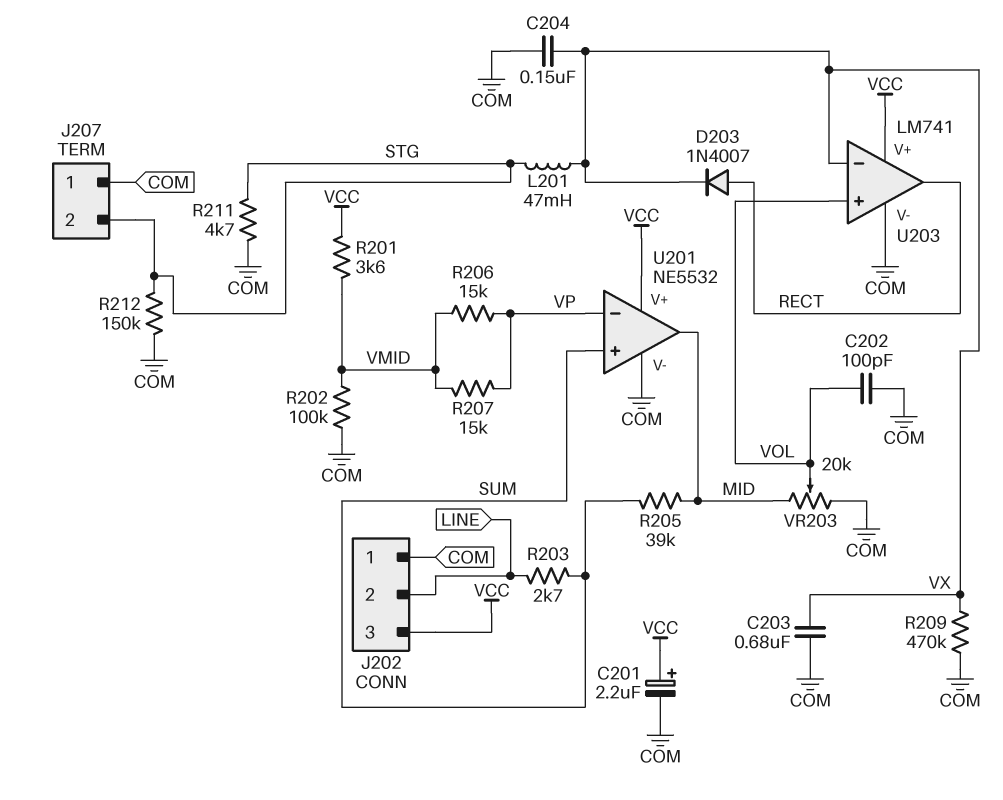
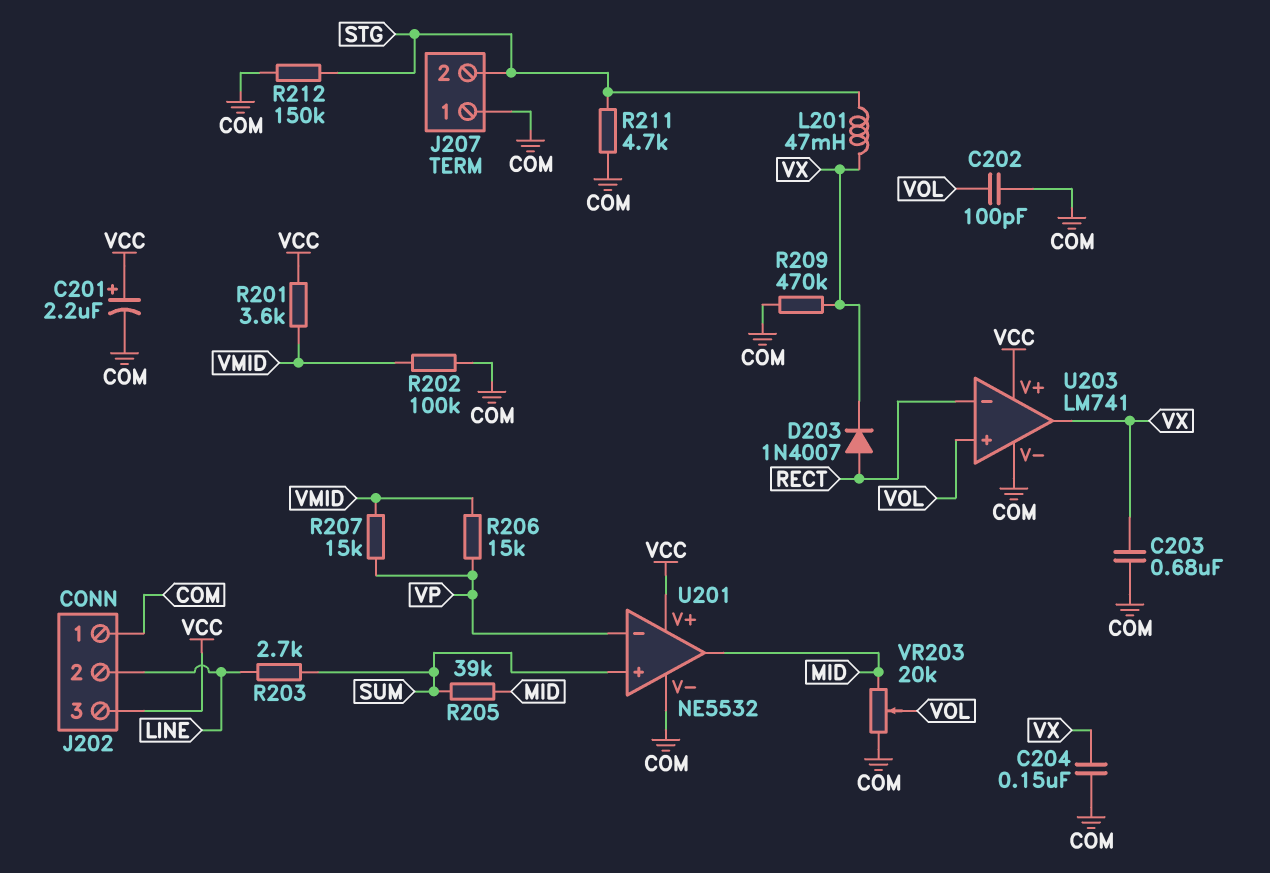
U203 pin in-: VX -> RECT
U203 pin out: RECT -> VX

